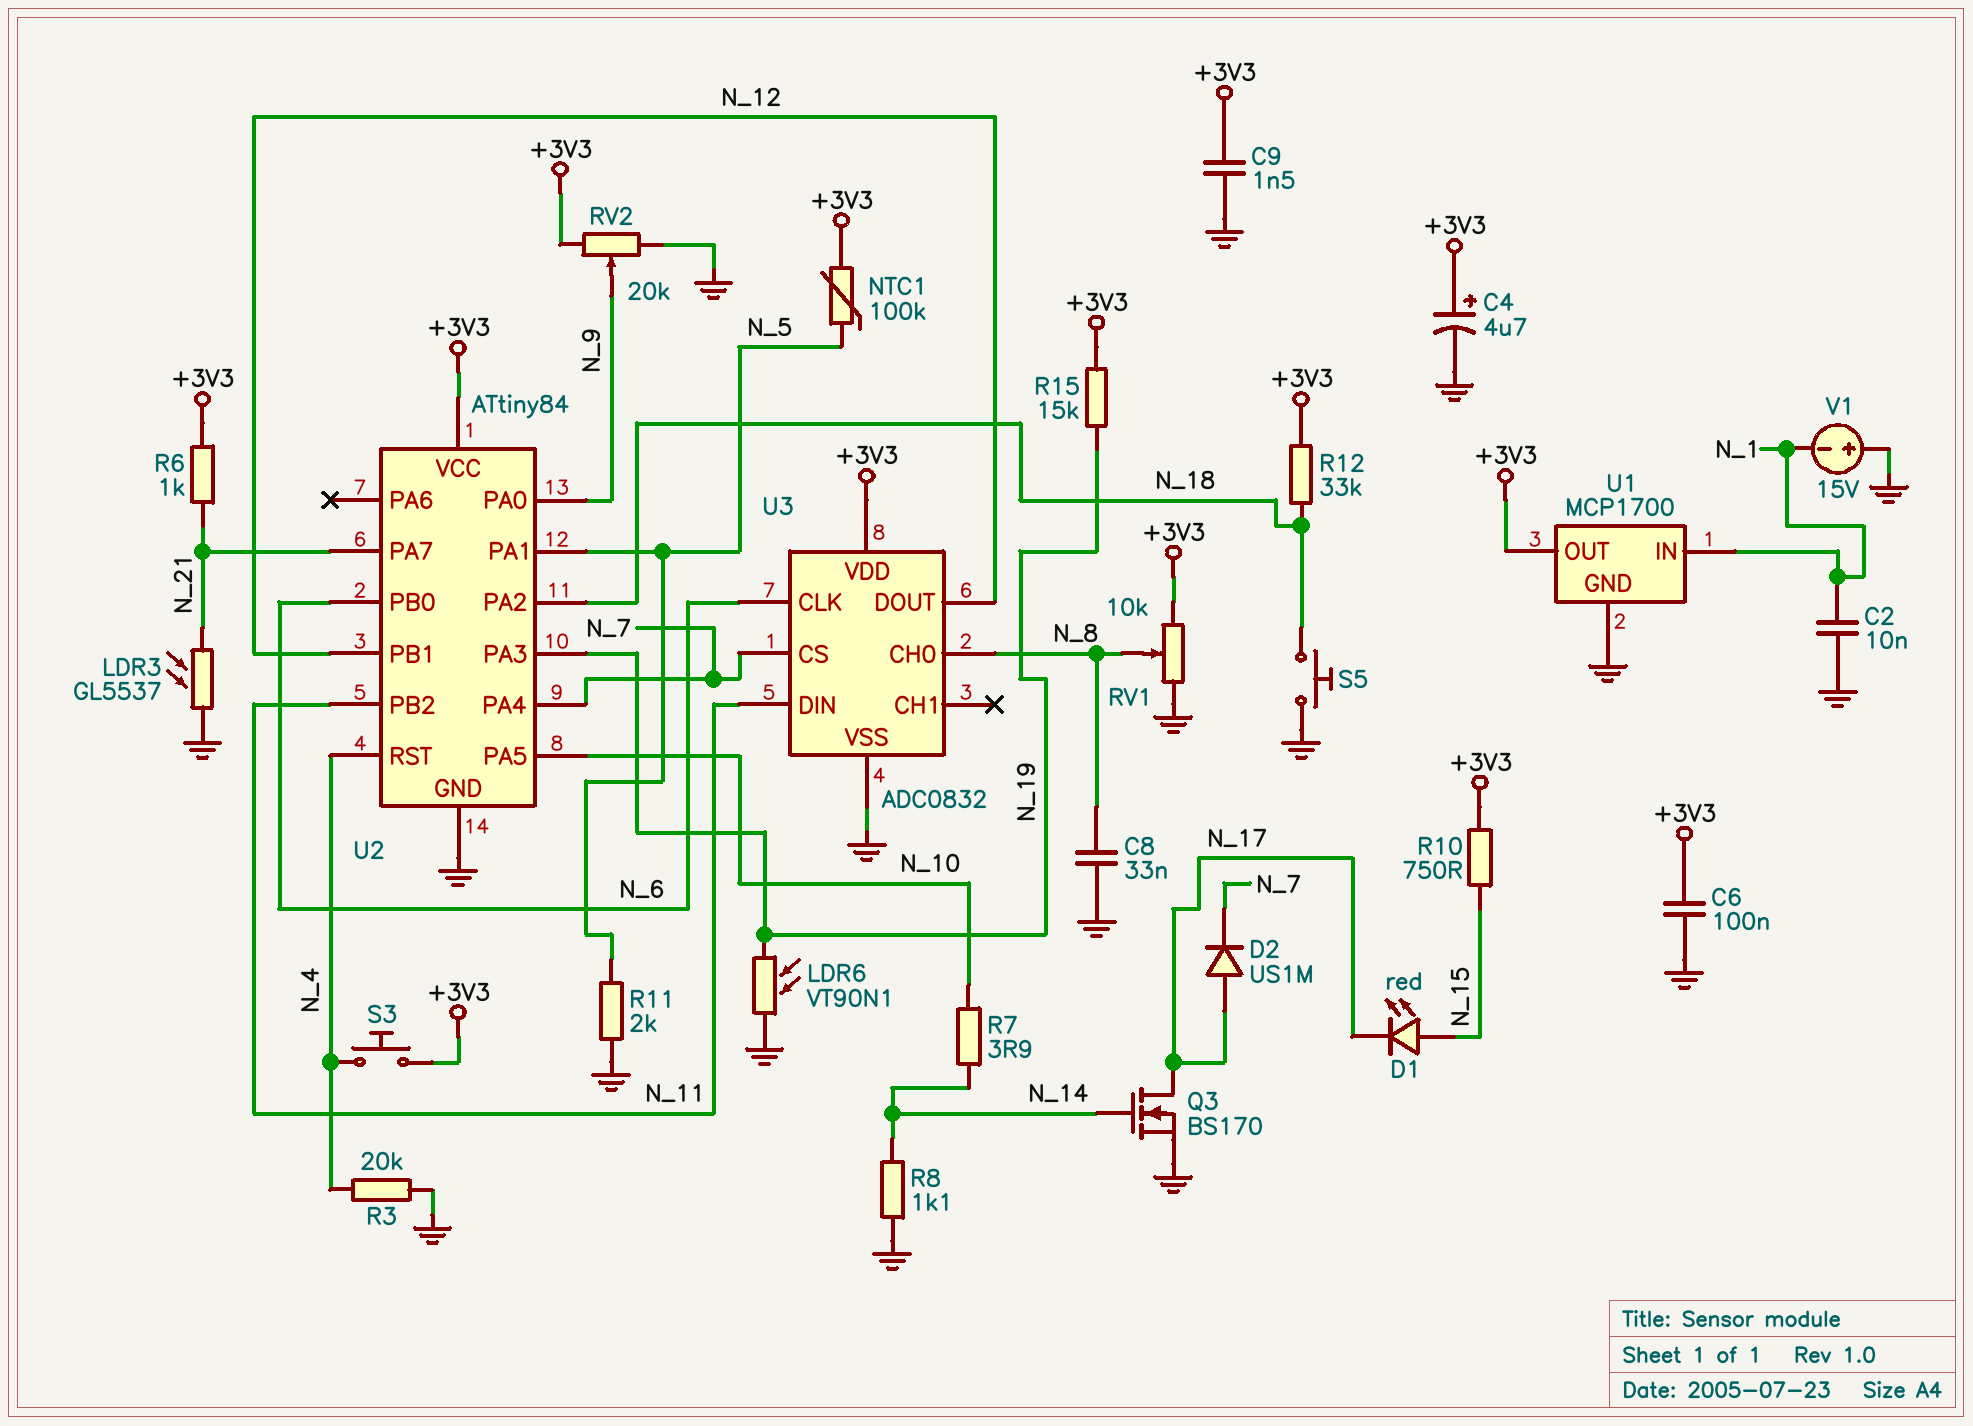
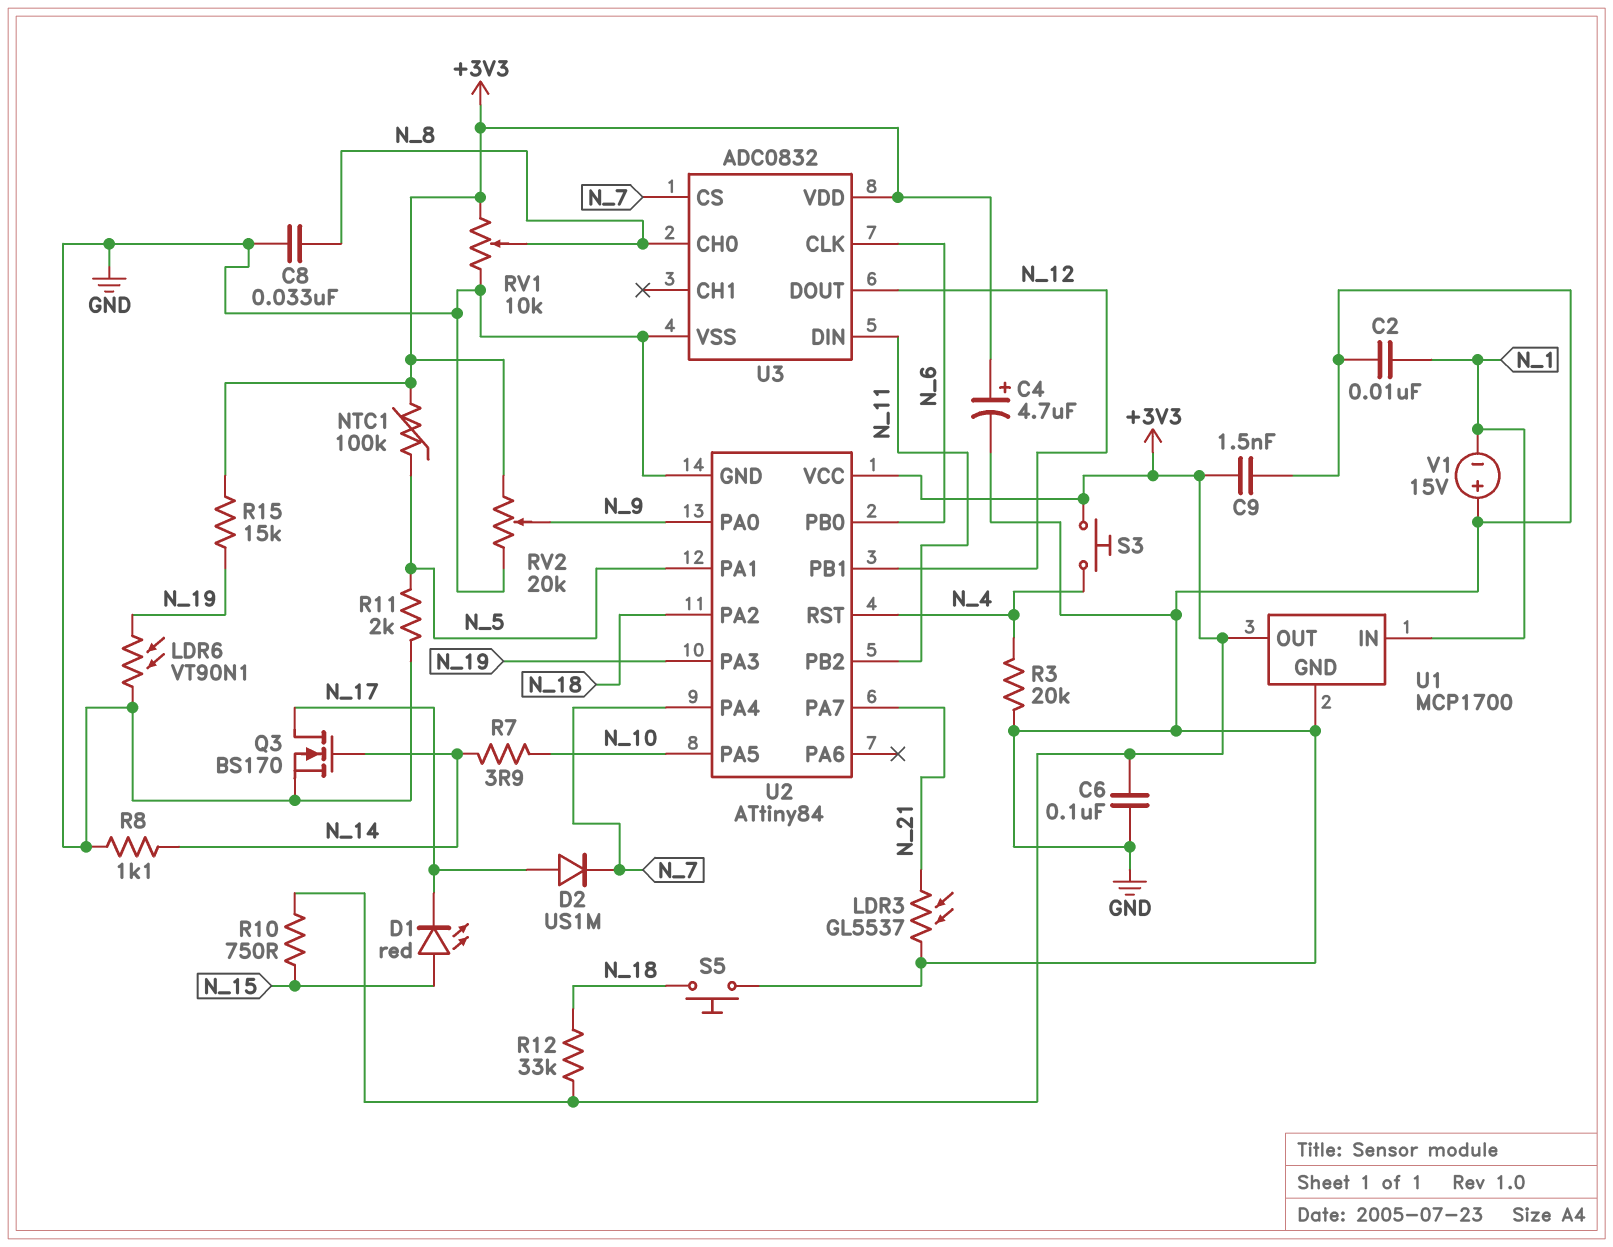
R6: 1k (+3V3, N_21) -> none

